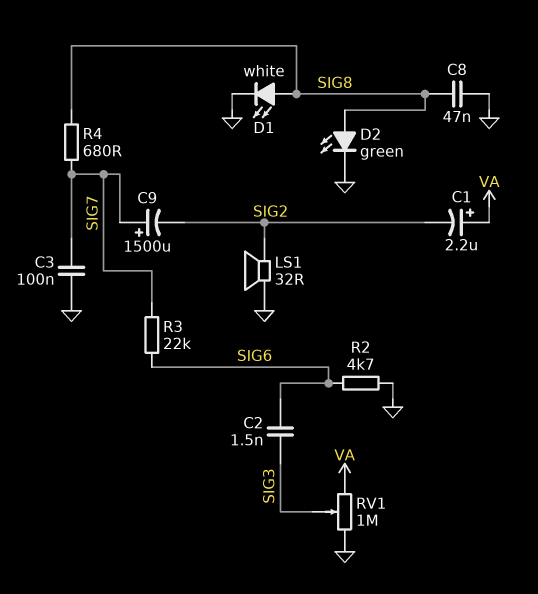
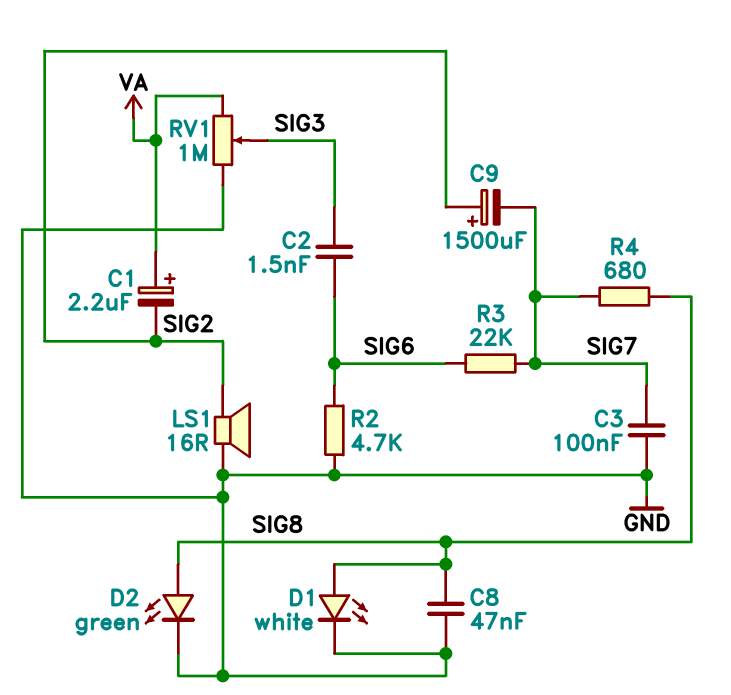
C9: 1500uF (plus SIG7, minus SIG2) -> 1500uF (plus SIG2, minus SIG7)
LS1: speaker 32R (GND, SIG2) -> speaker 16R (GND, SIG2)

